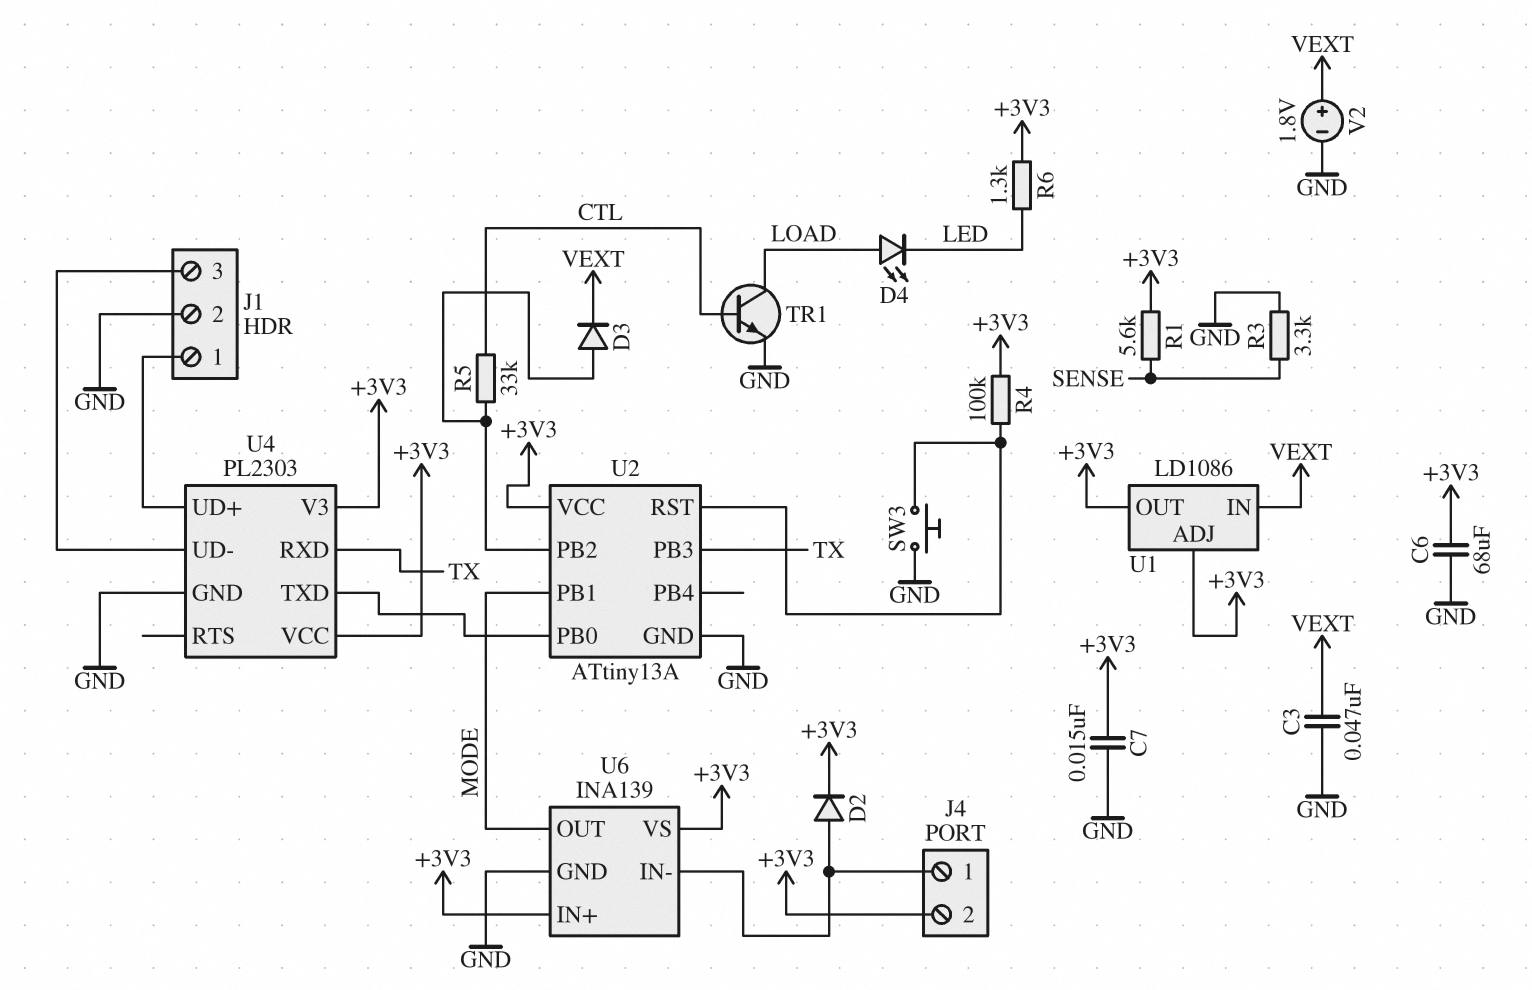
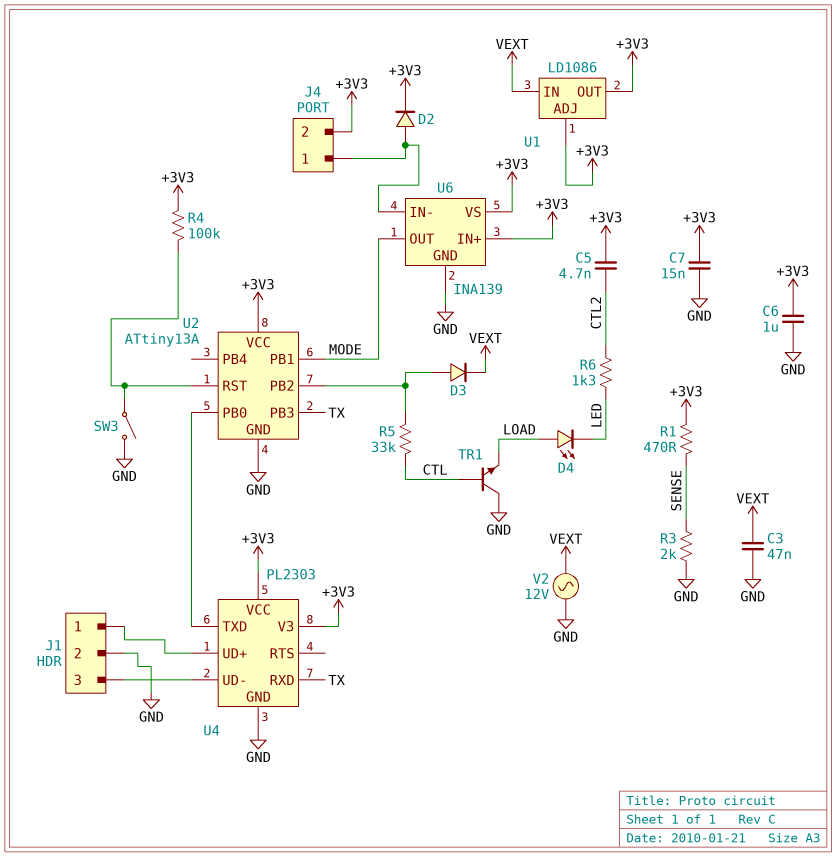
C5: none -> 4.7nF (+3V3, CTL2)
C6: 68uF (+3V3, GND) -> 1uF (+3V3, GND)
R1: 5.6k (+3V3, SENSE) -> 470 (+3V3, SENSE)
R3: 3.3k (GND, SENSE) -> 2k (GND, SENSE)
R6: 1.3k (+3V3, LED) -> 1.3k (CTL2, LED)
SW3: button (GND, U2/RST) -> switch (GND, U2/RST)
TR1: NPN (B CTL, C LOAD, E GND) -> NPN (B CTL, C GND, E LOAD)
V2: 1.8V (plus VEXT, minus GND) -> AC 12V (GND, VEXT)

